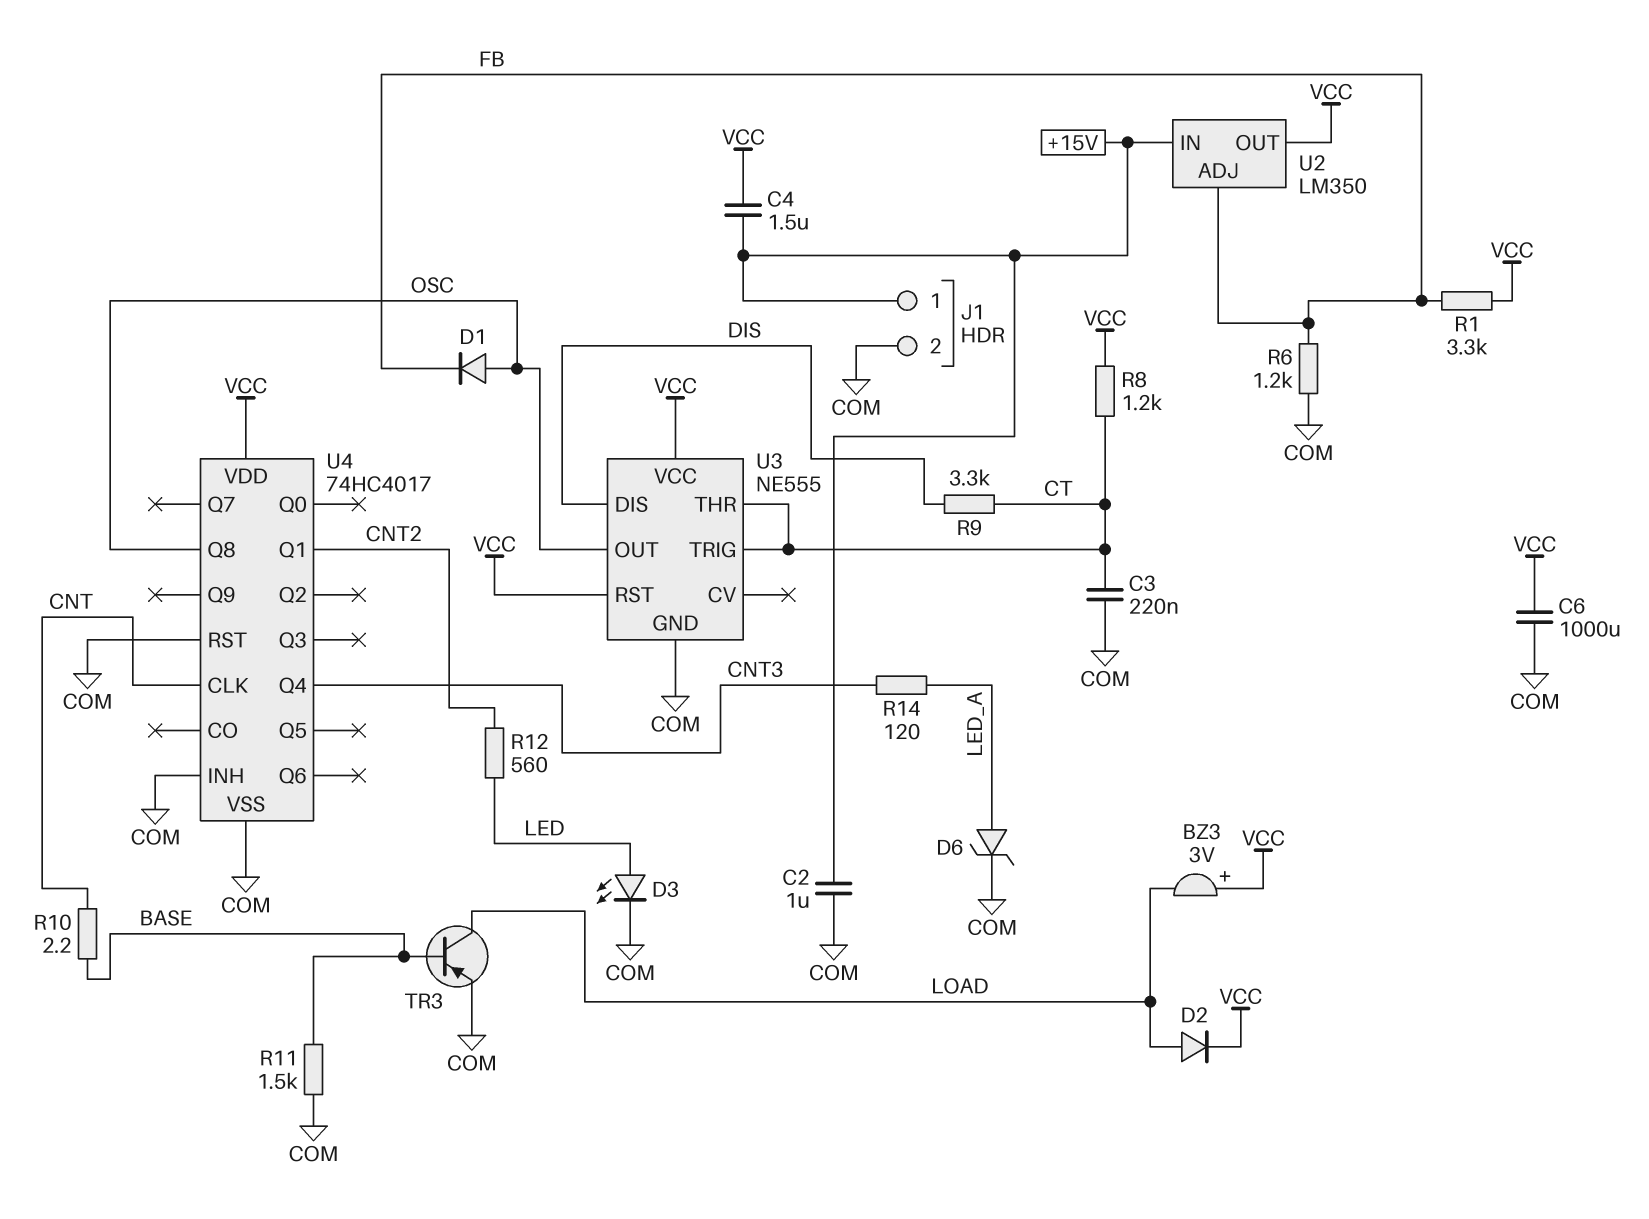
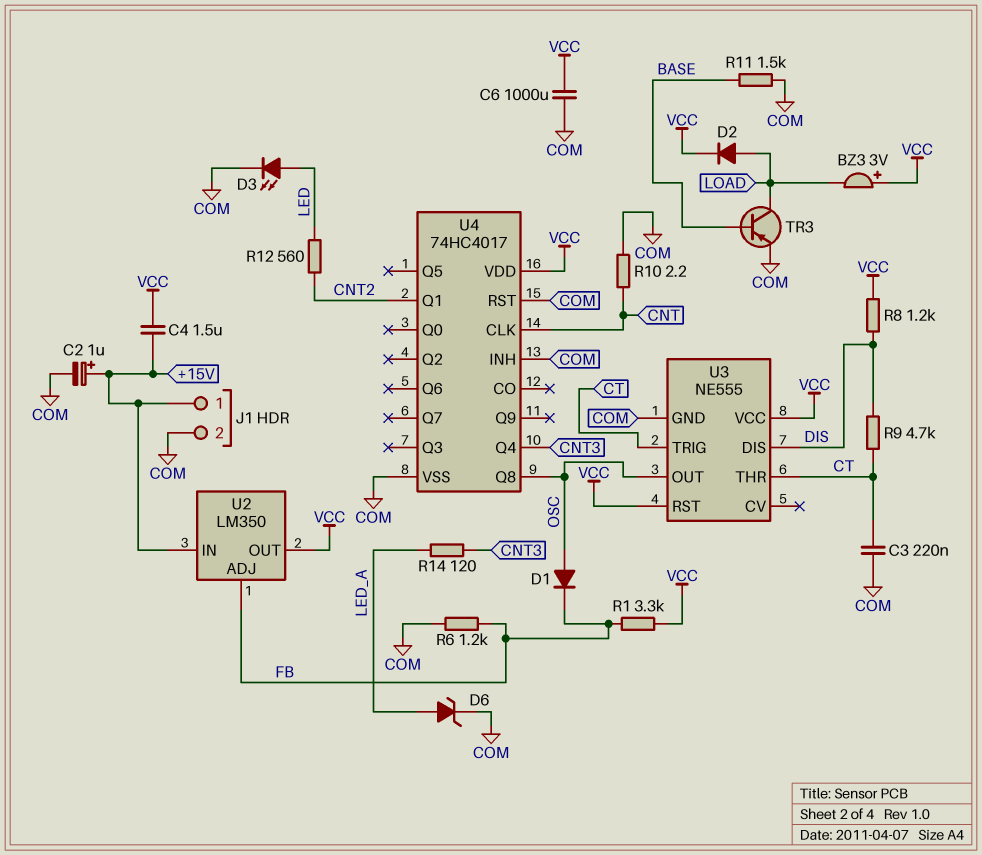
C2: 1uF (+15V, COM) -> 1uF (plus +15V, minus COM)
R8: 1.2k (CT, VCC) -> 1.2k (DIS, VCC)
R9: 3.3k (CT, DIS) -> 4.7k (CT, DIS)
R10: 2.2 (BASE, CNT) -> 2.2 (CNT, COM)

